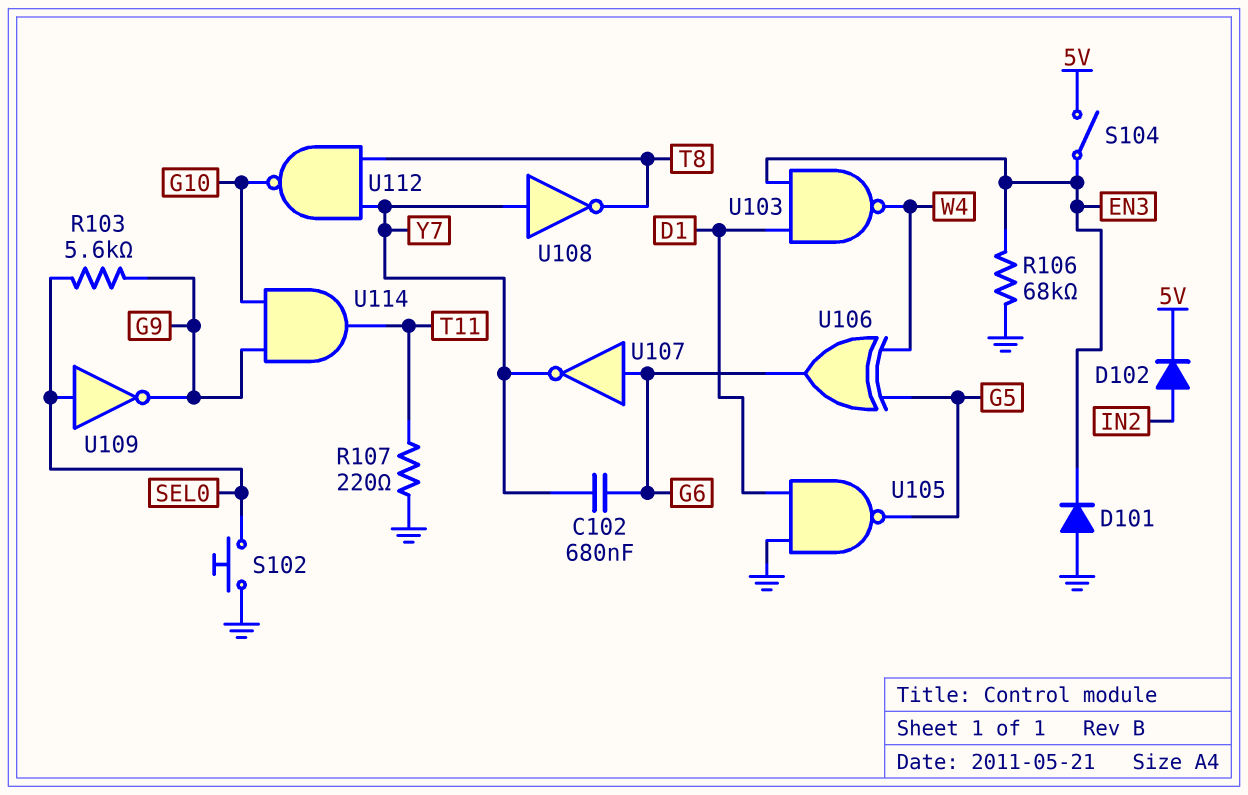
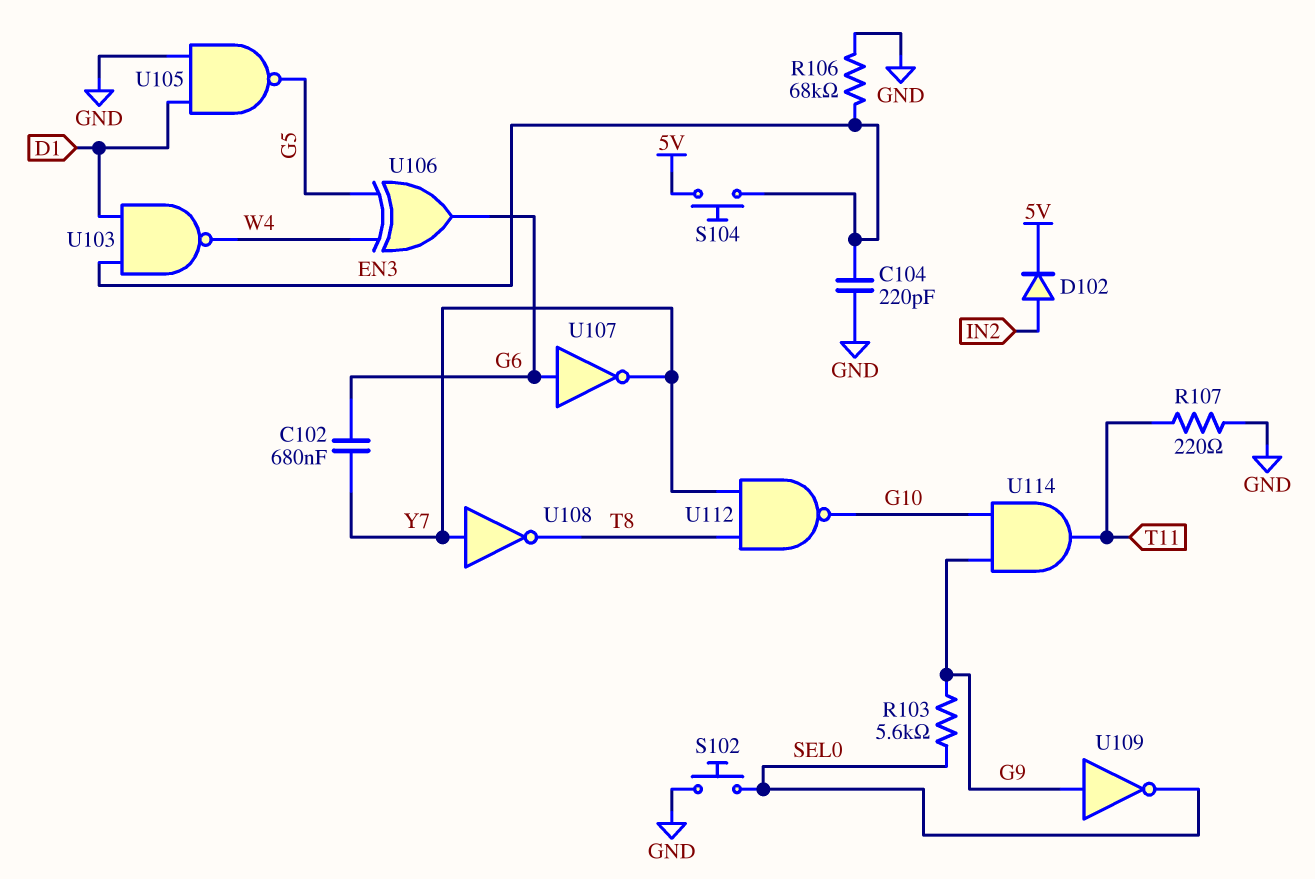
C104: none -> 220pF (EN3, GND)
D101: diode (A GND, K EN3) -> none
S104: switch (5V, EN3) -> button (5V, EN3)
U109: NOT (in SEL0, out G9) -> NOT (in G9, out SEL0)

